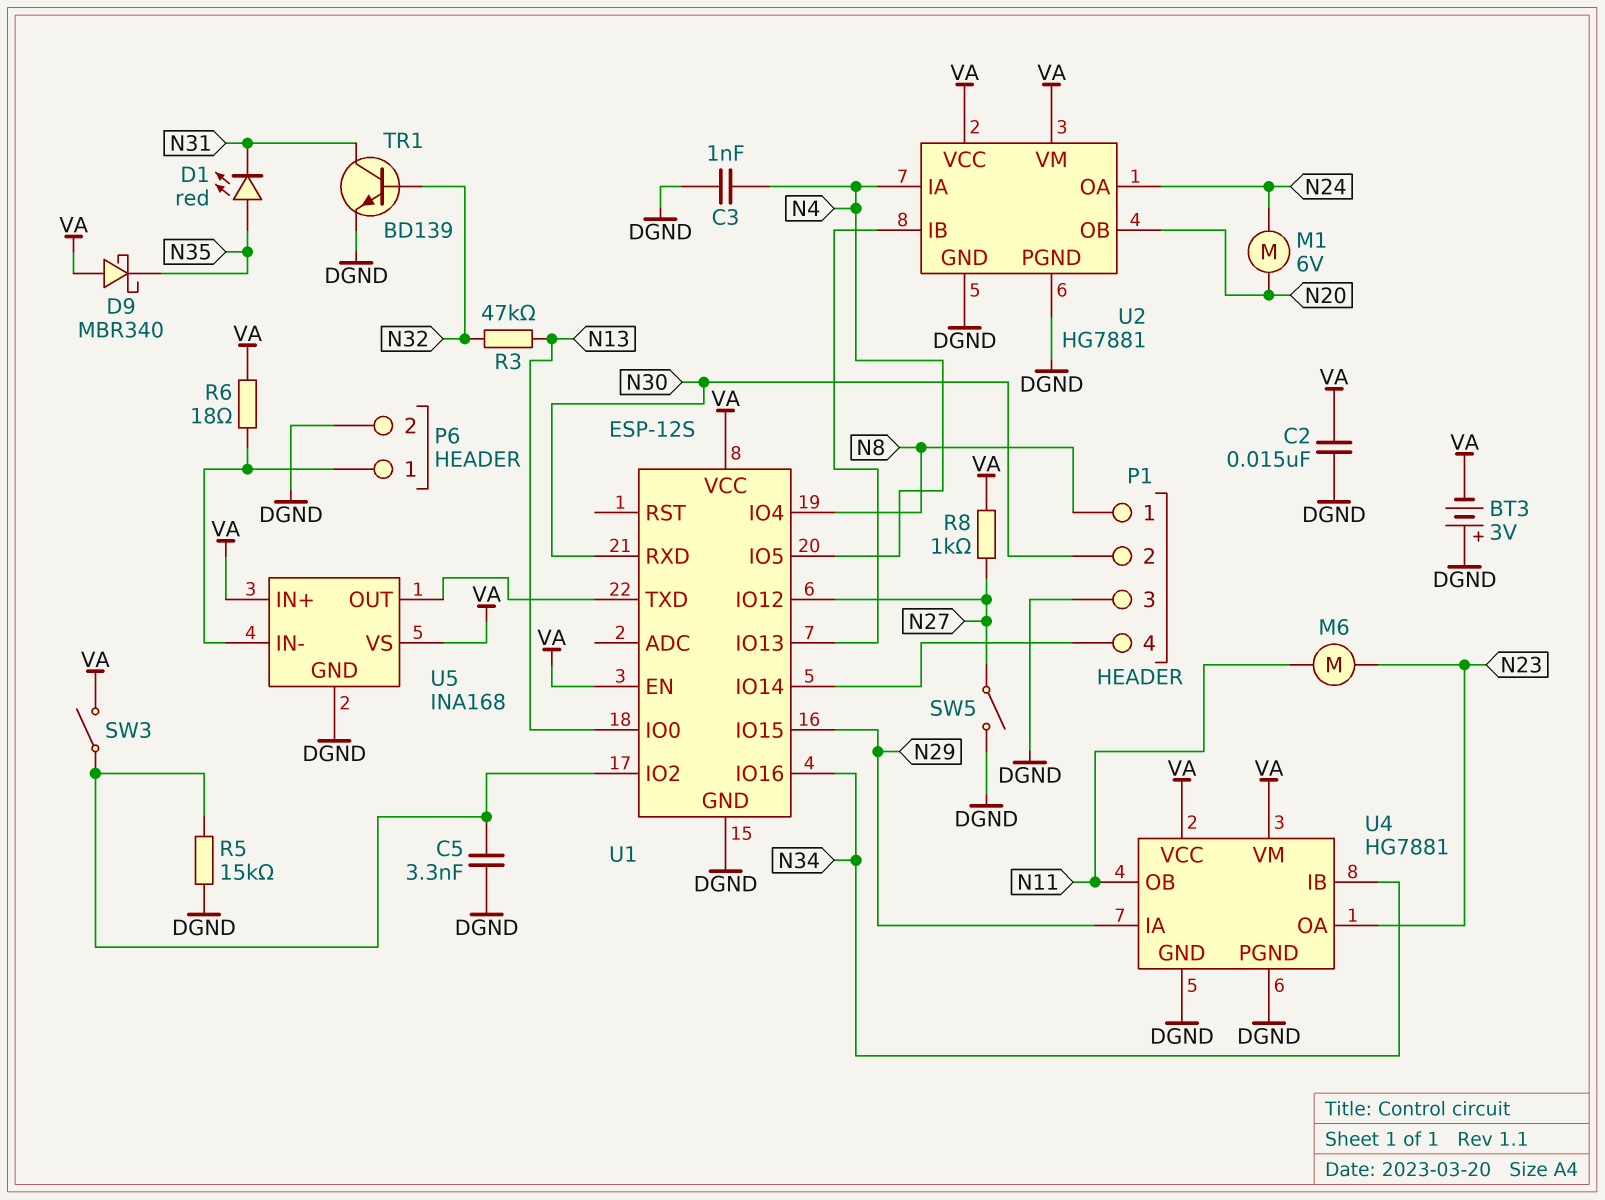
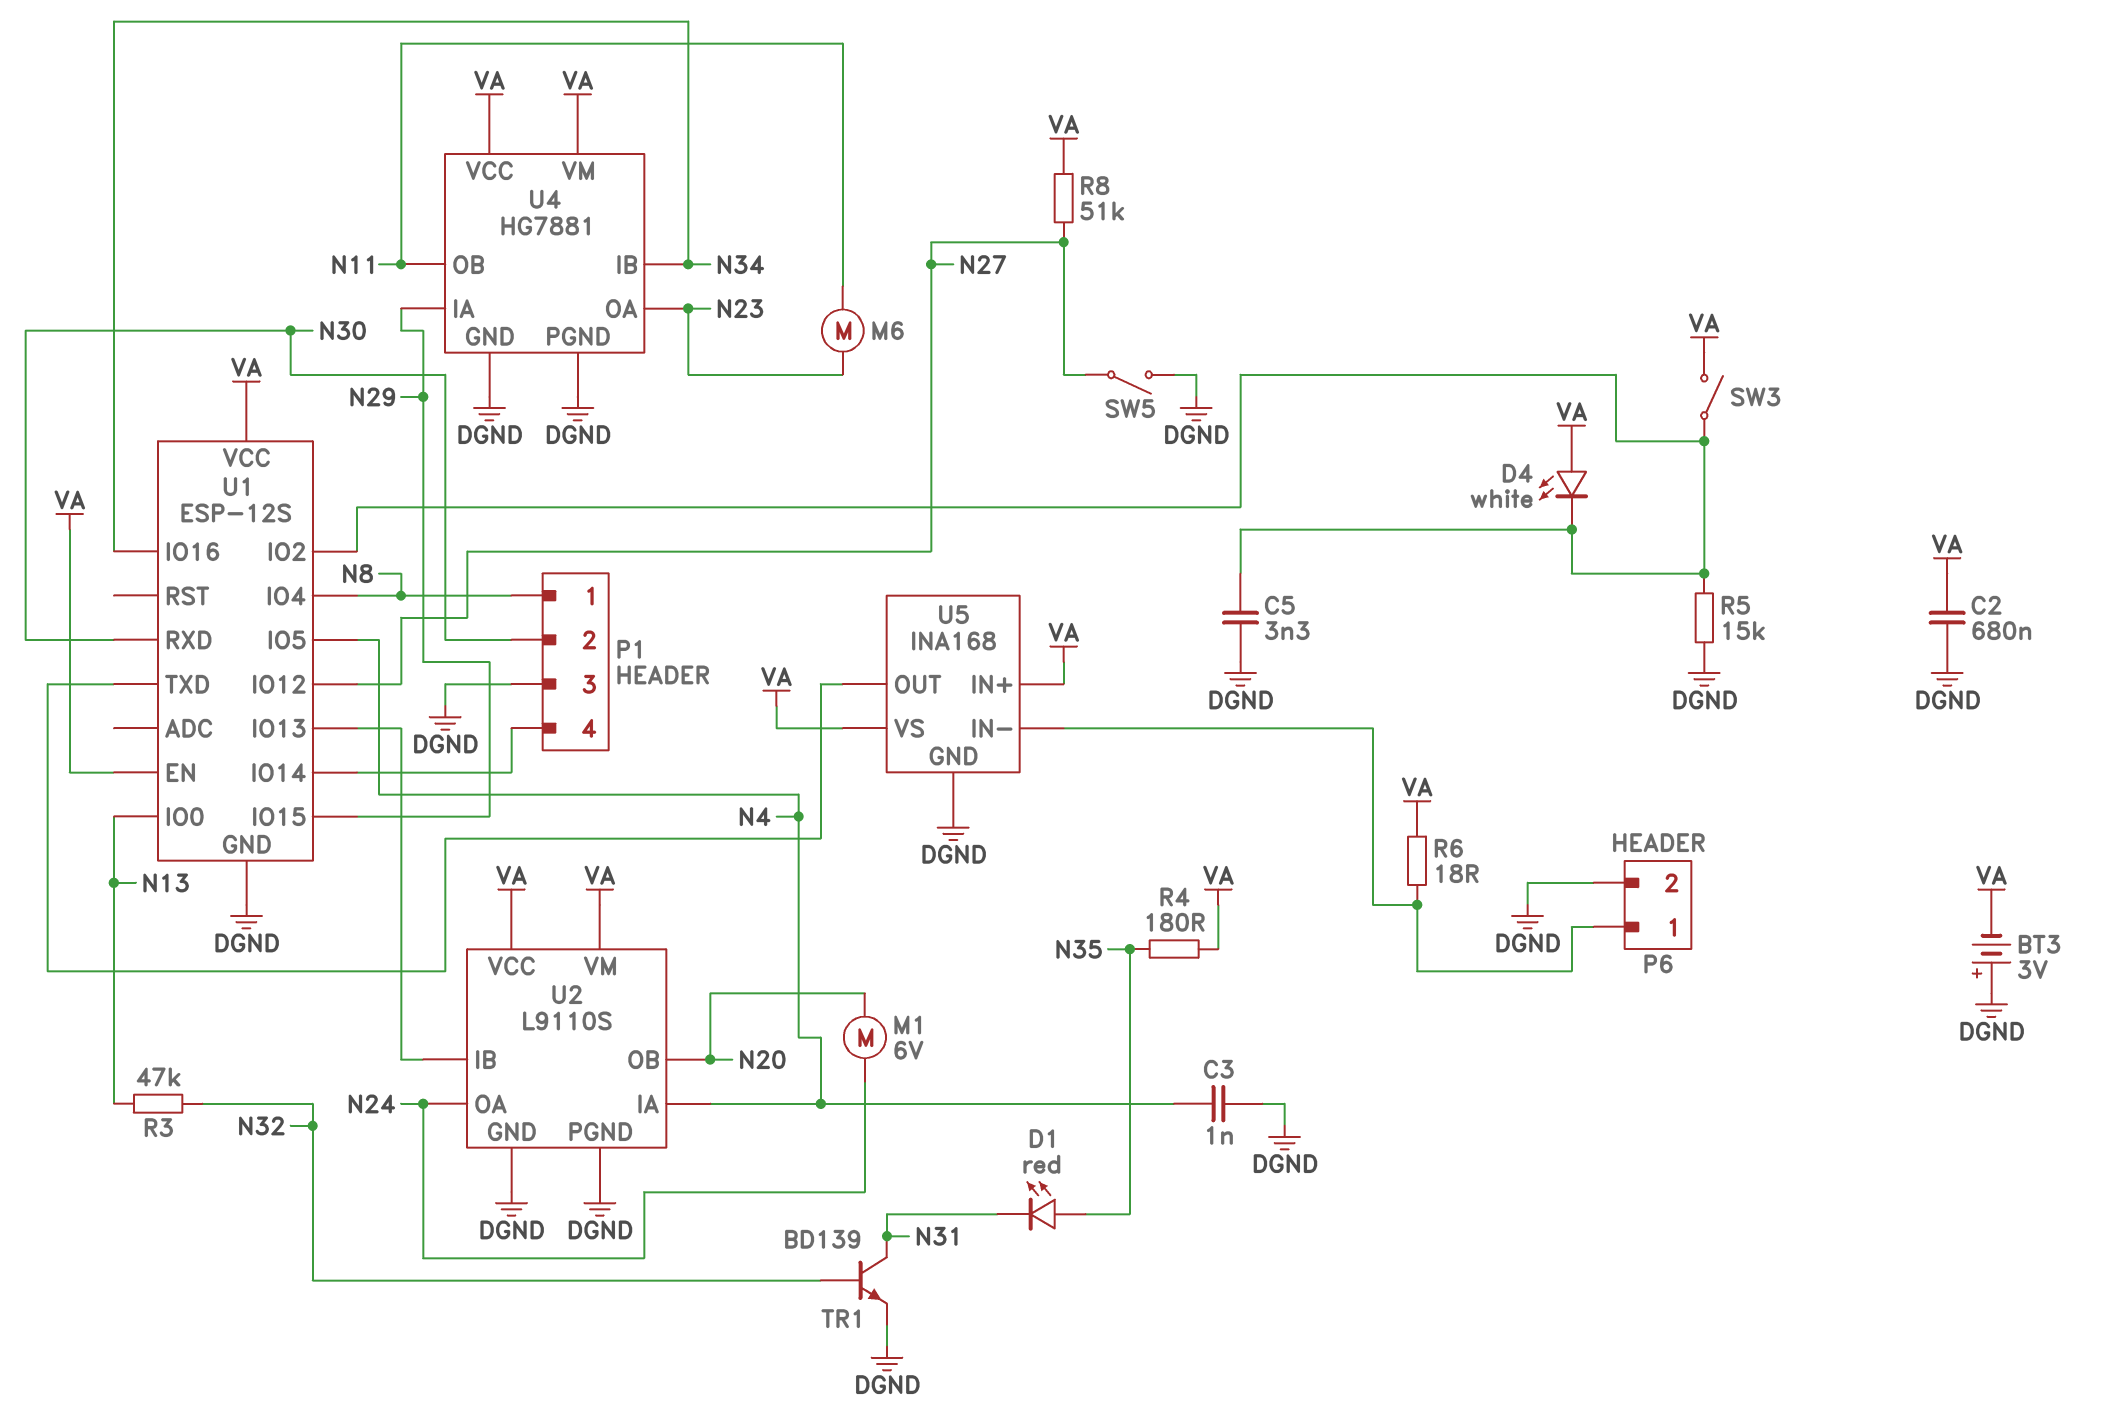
C2: 15nF (DGND, VA) -> 680nF (DGND, VA)
D4: none -> LED white (A VA, K U1/IO2)
D9: schottky MBR340 (A VA, K N35) -> none
R4: none -> 180 (N35, VA)
R8: 1k (N27, VA) -> 51k (N27, VA)
U2: HG7881 -> L9110S

